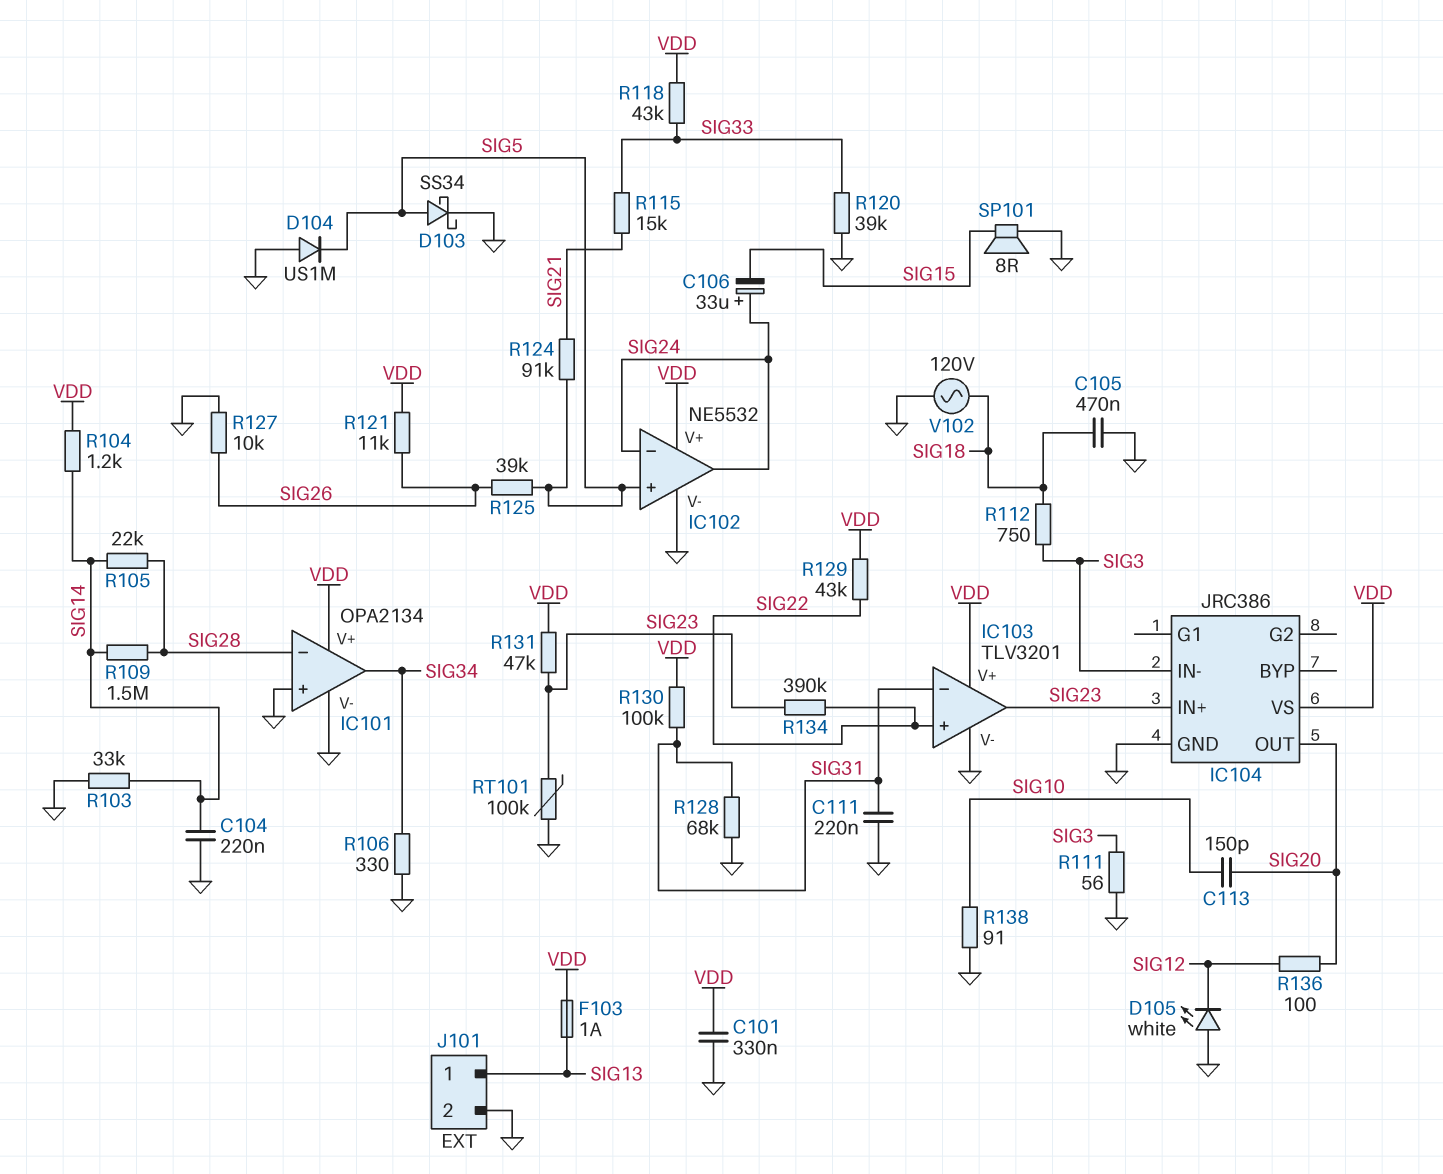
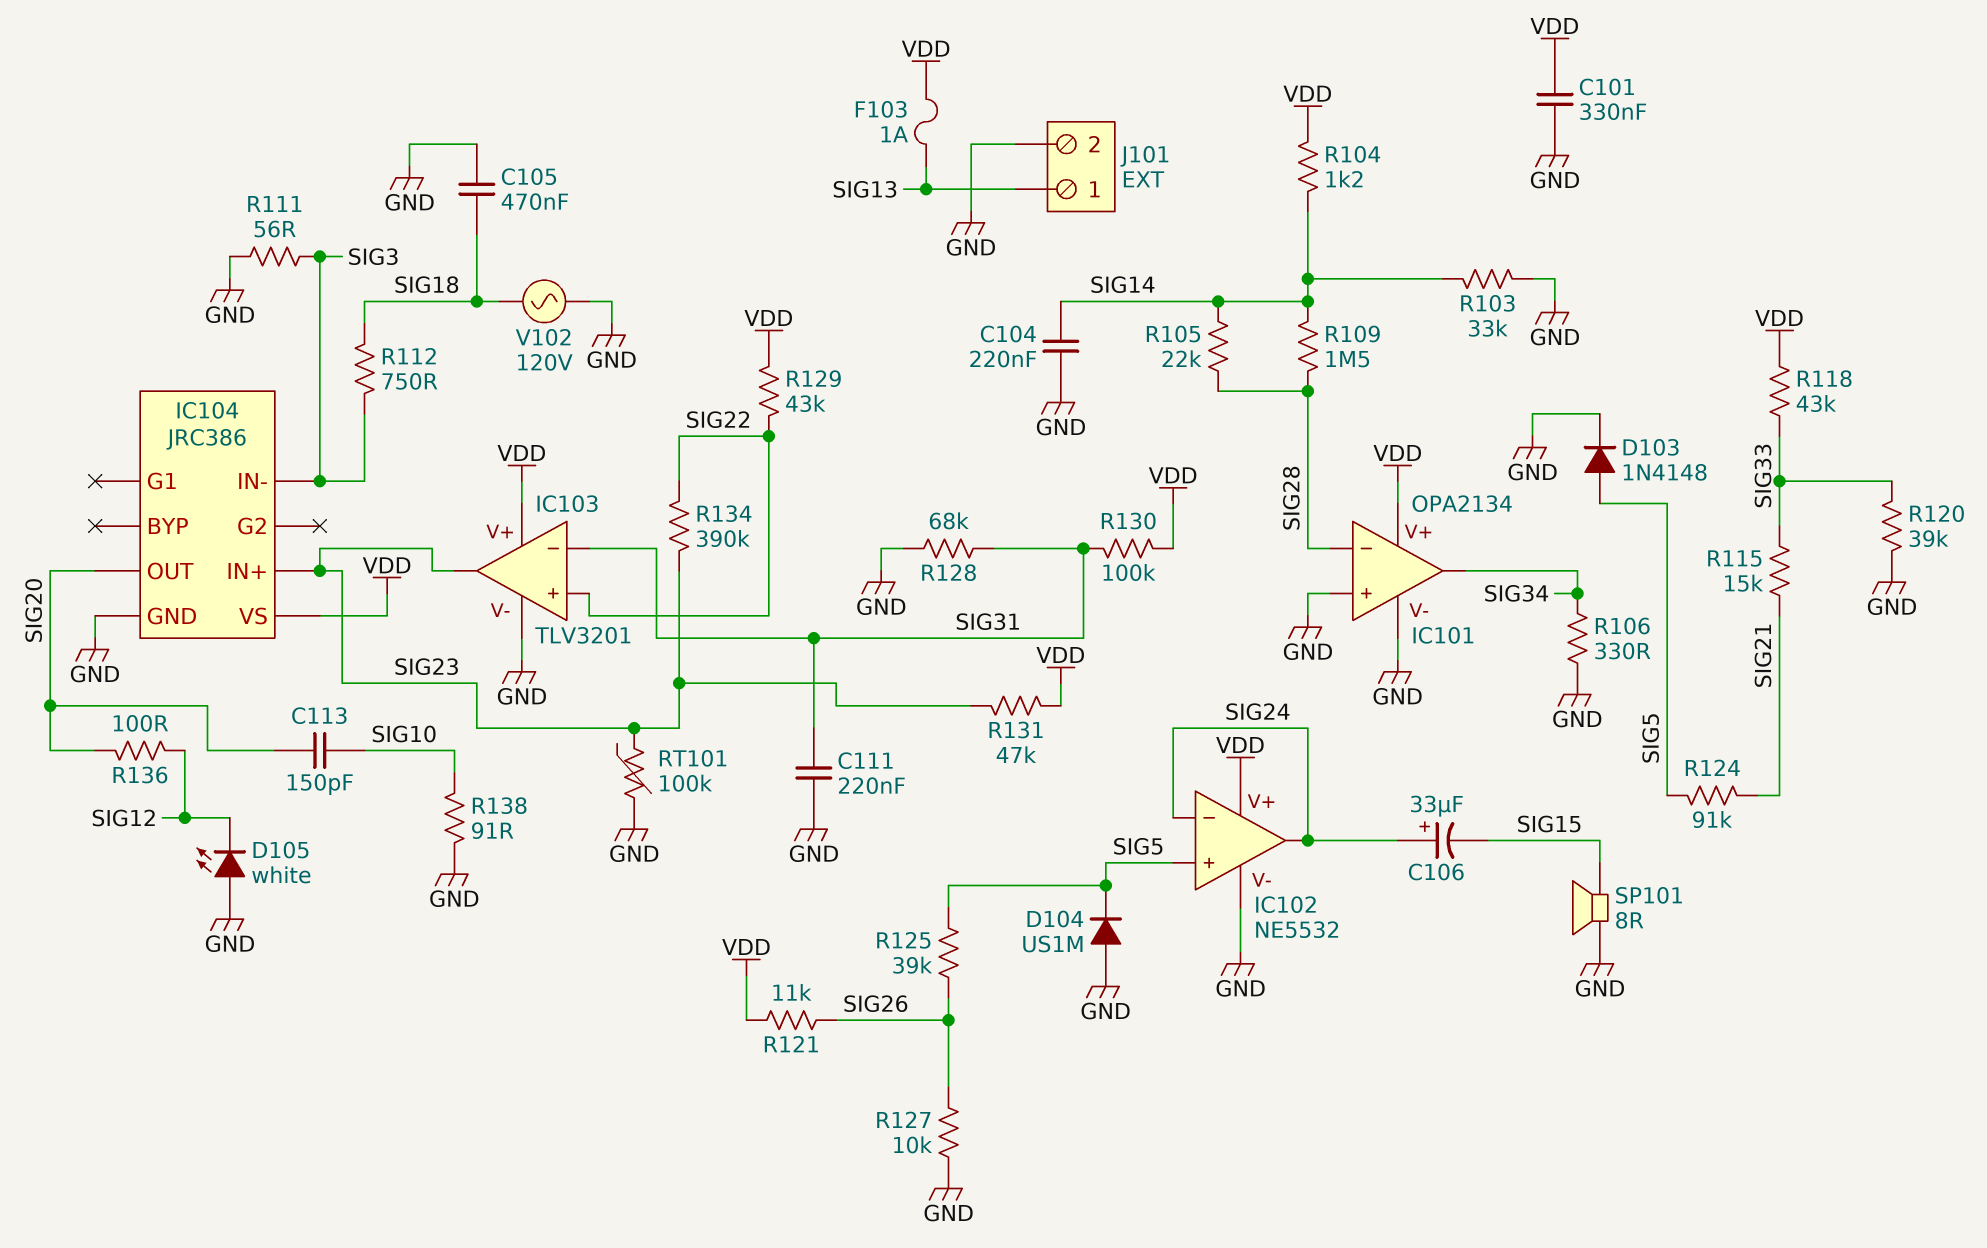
D103: schottky SS34 (A SIG5, K GND) -> diode 1N4148 (A SIG5, K GND)

